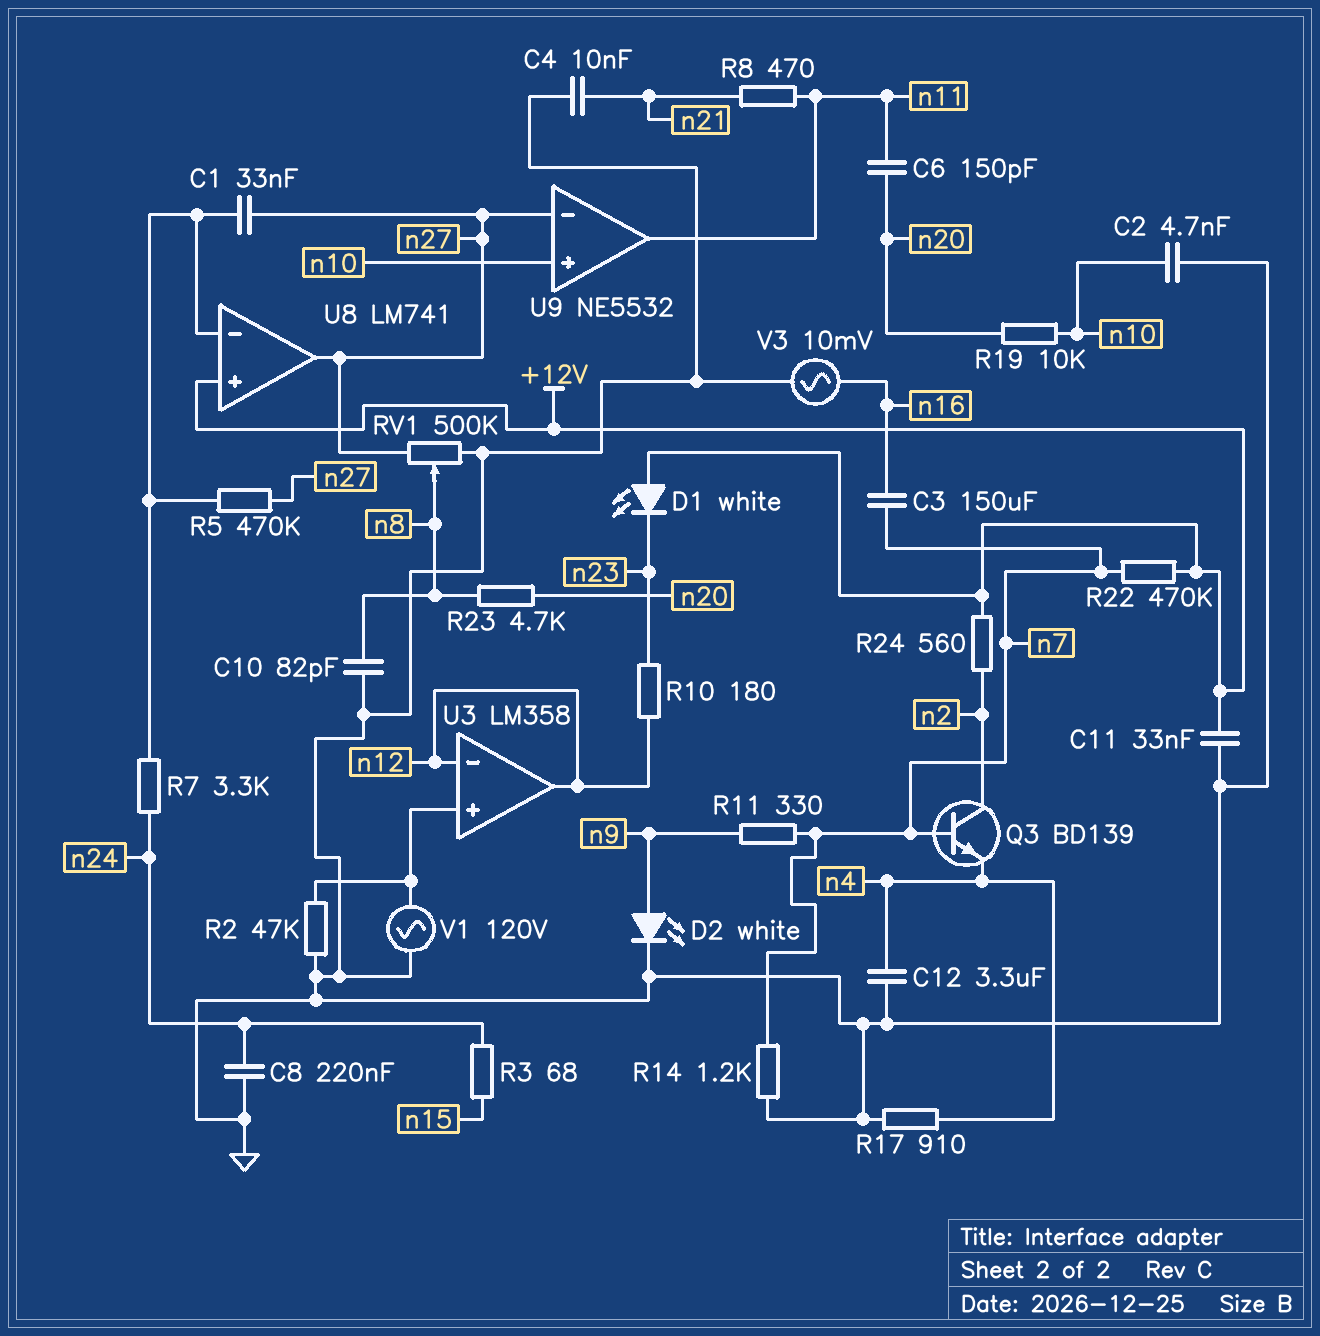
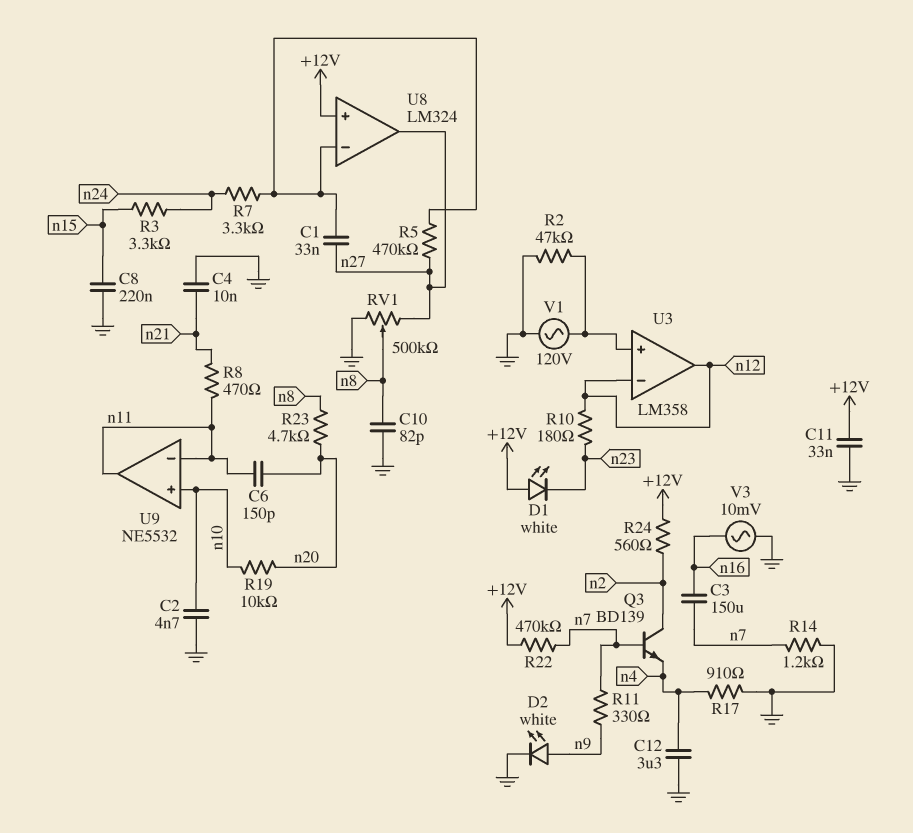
C8: 220nF (GND, n24) -> 220nF (GND, n15)
R3: 68 (n15, n24) -> 3.3k (n15, n24)
U8: LM741 -> LM324
U9 pin in-: n27 -> n11

